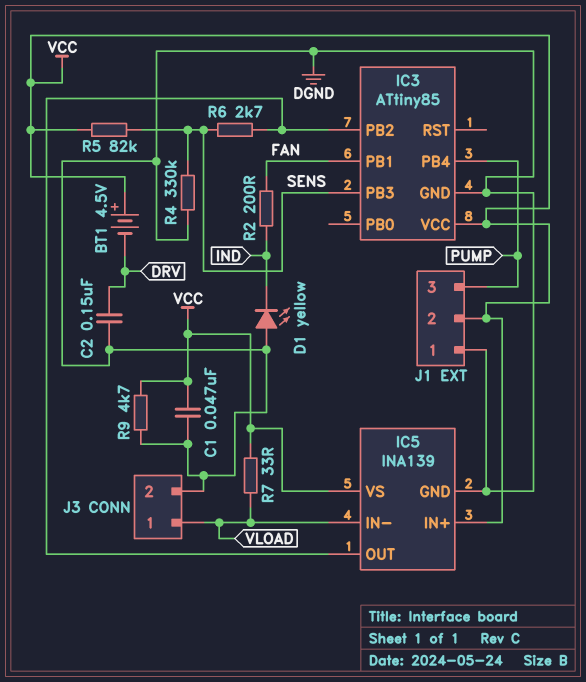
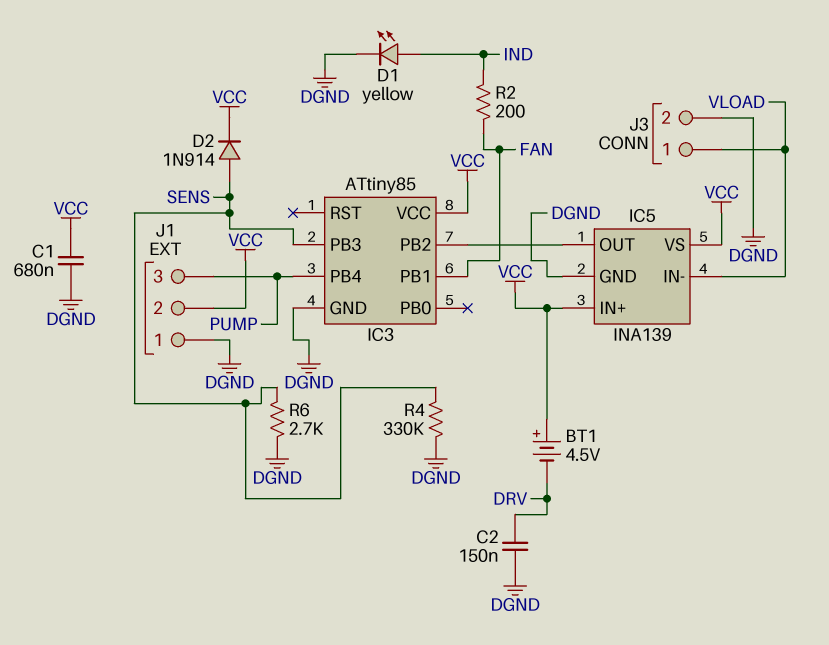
C1: 47nF (DGND, VCC) -> 680nF (DGND, VCC)
D1: LED yellow (A DGND, K IND) -> LED yellow (A IND, K DGND)
D2: none -> diode 1N914 (A SENS, K VCC)
R5: 82k (SENS, VCC) -> none
R6: 2.7k (IC3/PB2, SENS) -> 2.7k (DGND, SENS)
R7: 33 (VCC, VLOAD) -> none
R9: 4.7k (DGND, VCC) -> none

